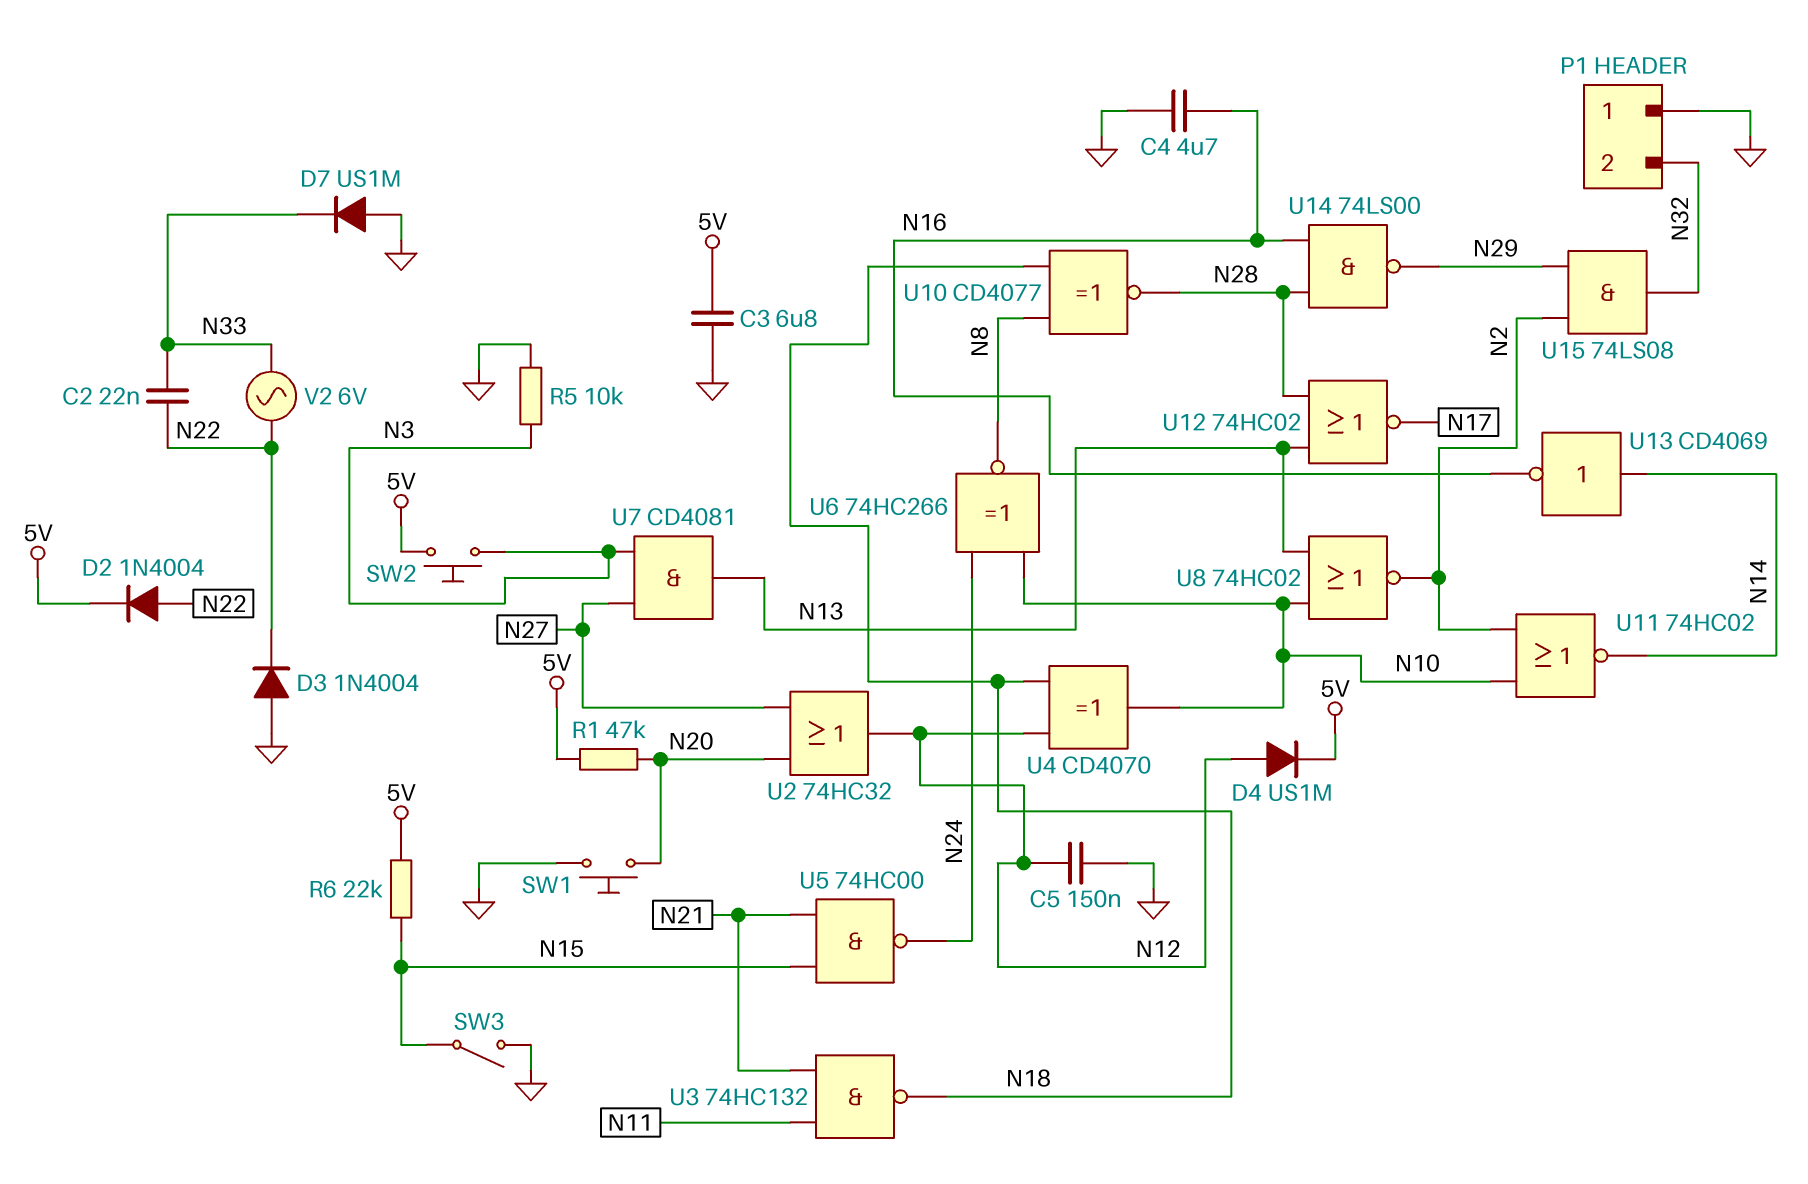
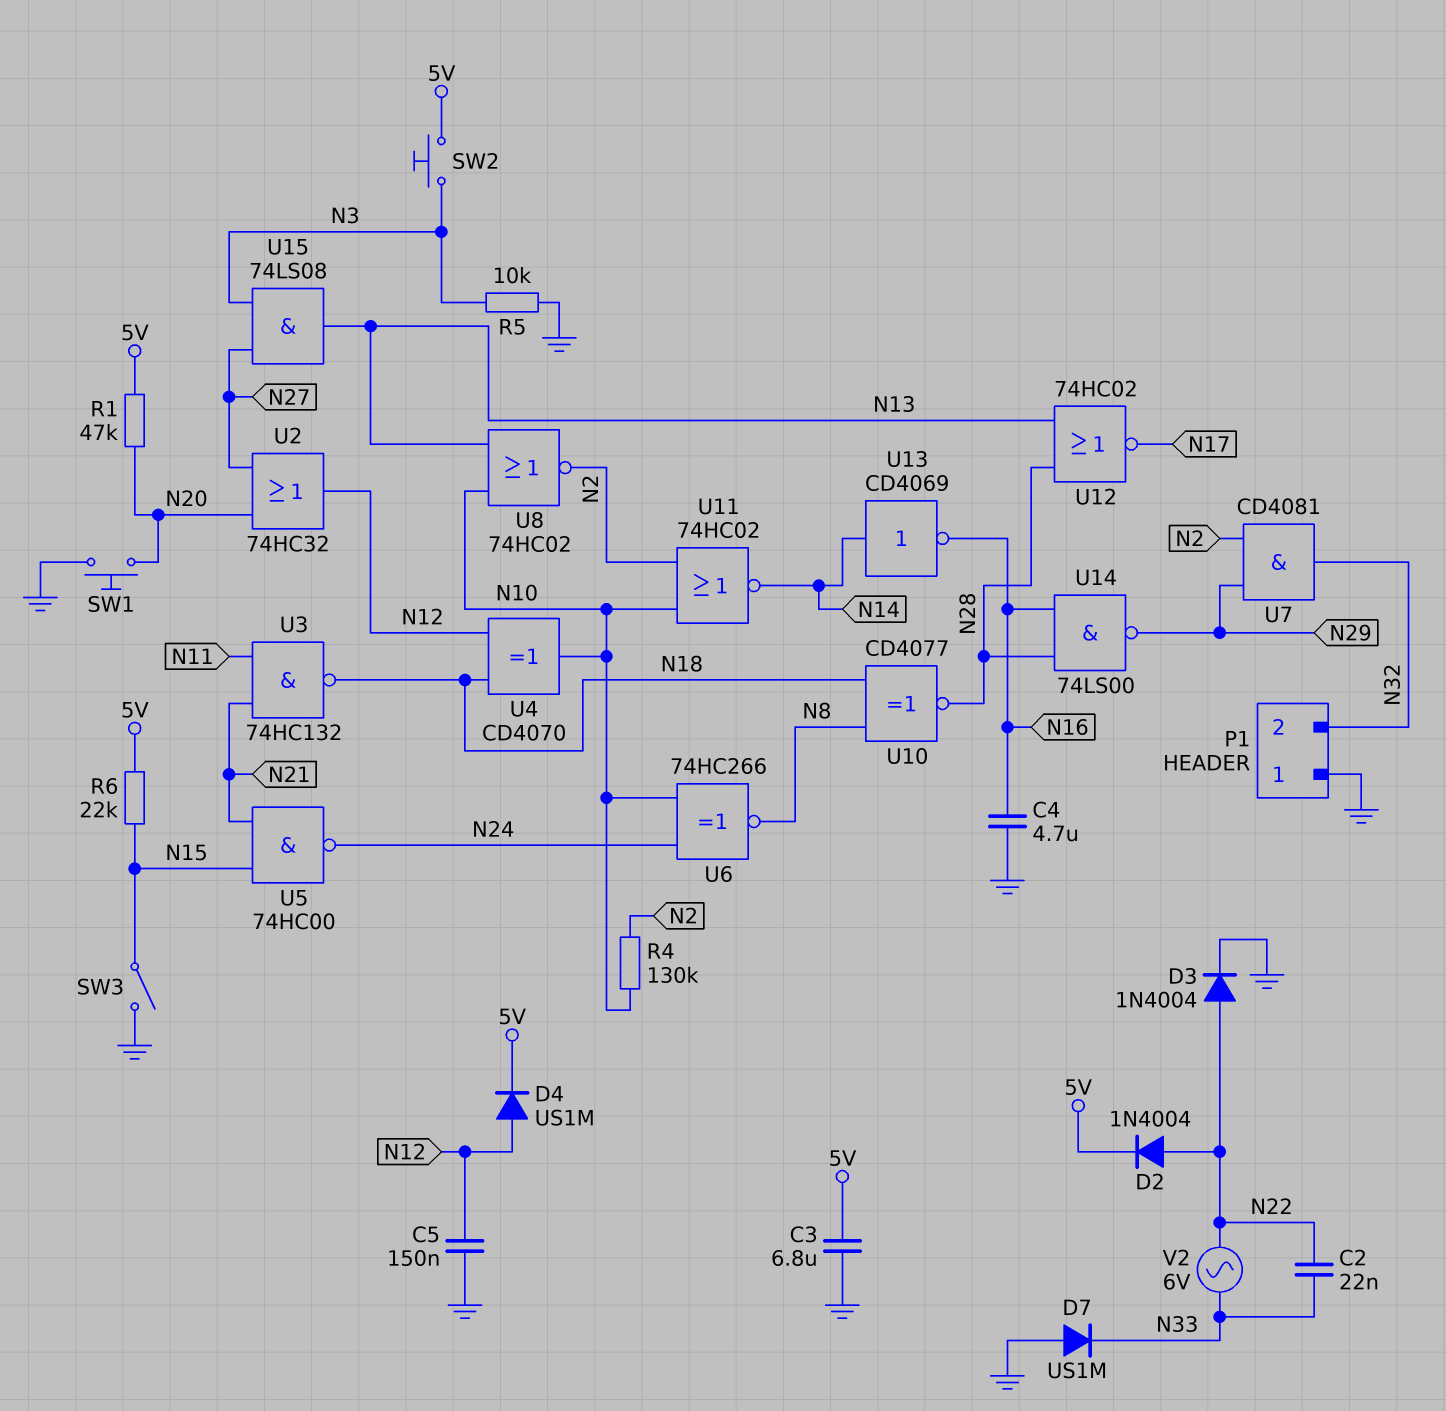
D3: diode 1N4004 (A GND, K N22) -> diode 1N4004 (A N22, K GND)
R4: none -> 130k (N2, N10)
U7: AND CD4081 (in N3, in N27, out N13) -> AND CD4081 (in N2, in N29, out N32)
U15: AND 74LS08 (in N2, in N29, out N32) -> AND 74LS08 (in N3, in N27, out N13)

